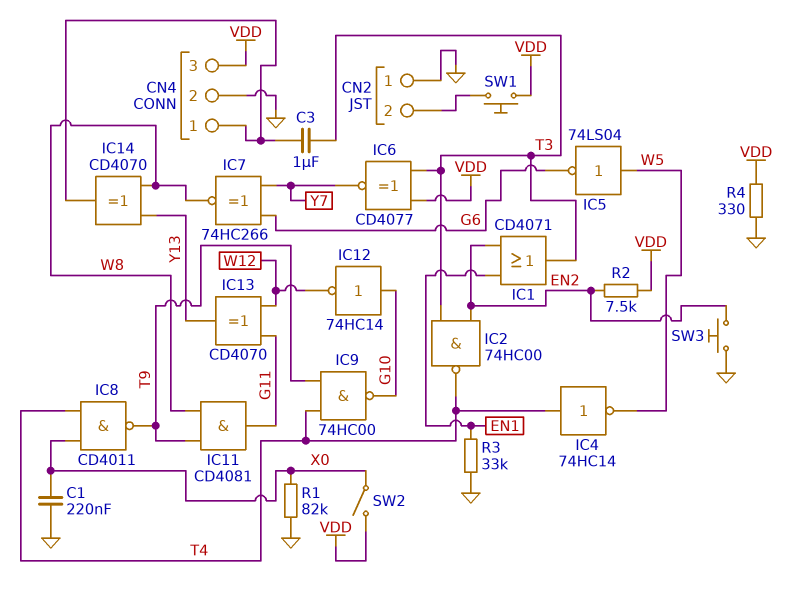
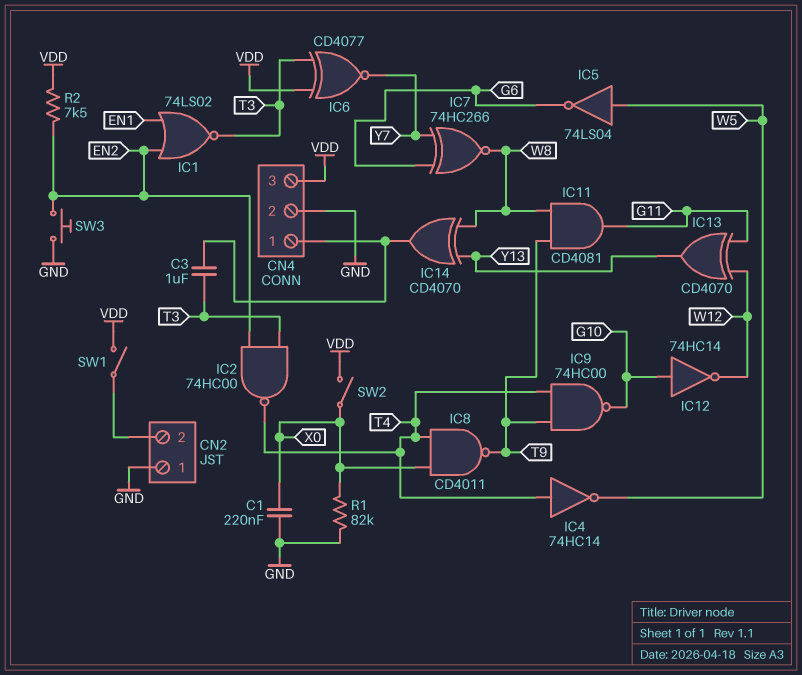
IC1: OR CD4071 (in EN1, in EN2, out T3) -> NOR 74LS02 (in EN1, in EN2, out T3)
R3: 33k (EN1, GND) -> none
R4: 330 (GND, VDD) -> none
SW1: button (CN2/2, VDD) -> switch (CN2/2, VDD)

